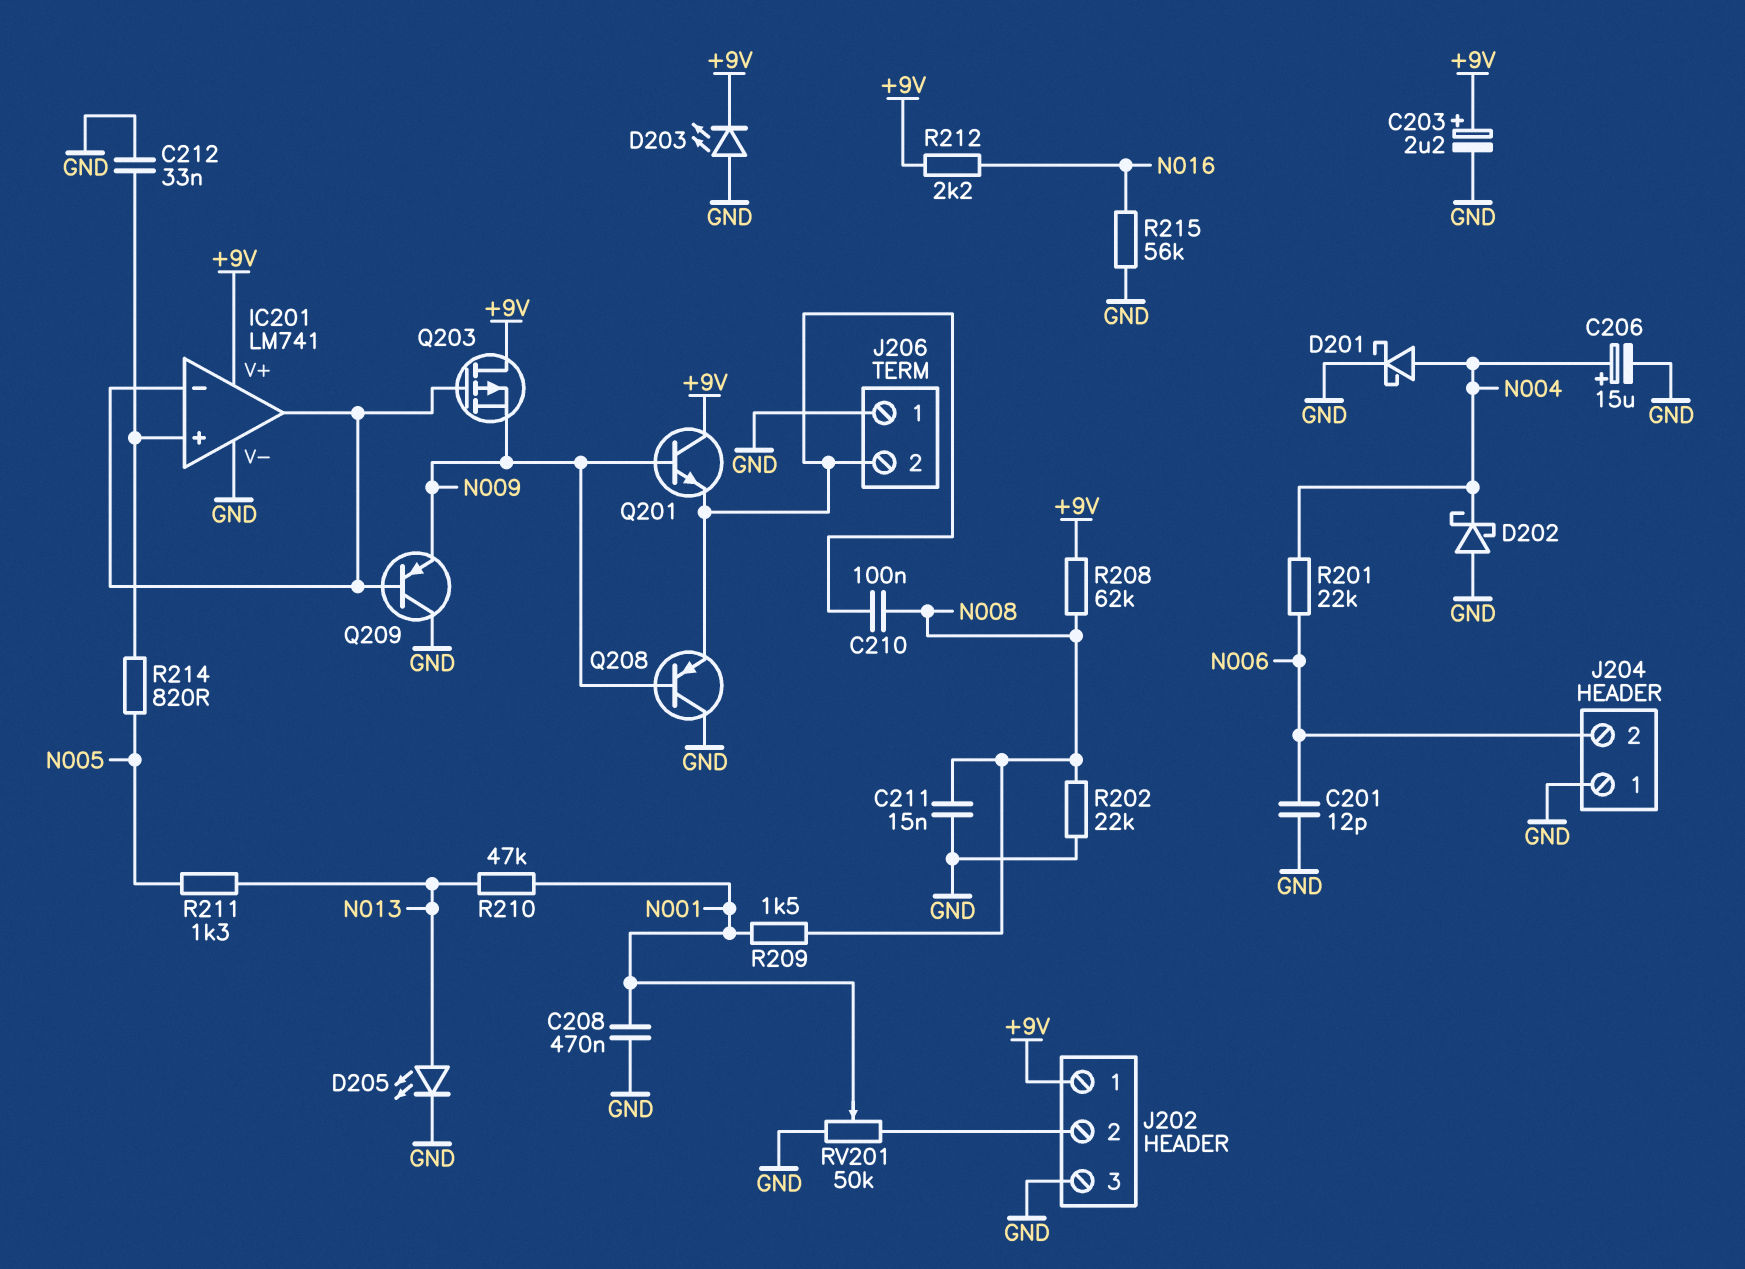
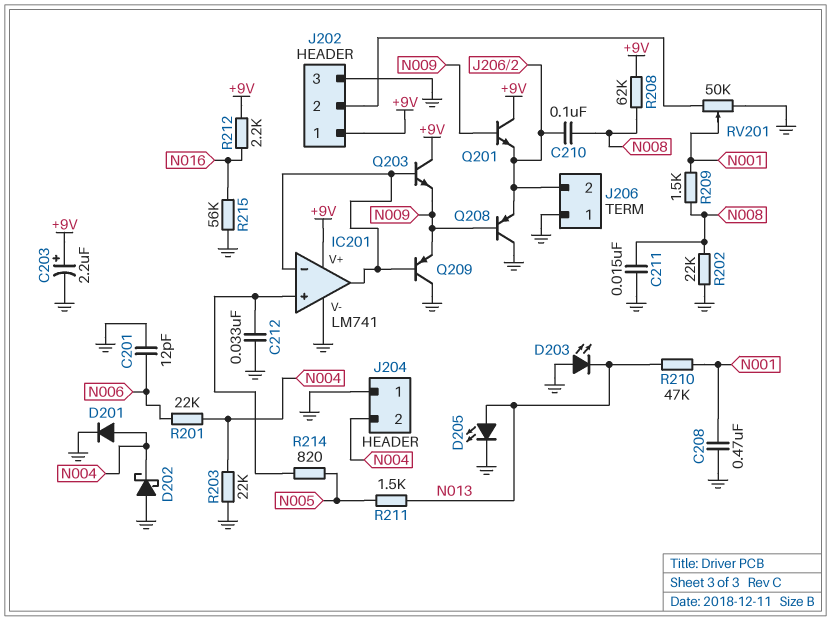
C206: 15uF (plus N004, minus GND) -> none
D201: schottky (A N004, K GND) -> diode (A N004, K GND)
D203: LED (A GND, K +9V) -> LED (A GND, K N013)
J204 pin 2: N006 -> N004
Q203: PMOS (G IC201/in-, D +9V, S N009) -> NPN (B IC201/in-, C +9V, E N009)
R203: none -> 22k (GND, N004)
R211: 1.3k (N005, N013) -> 1.5k (N005, N013)

